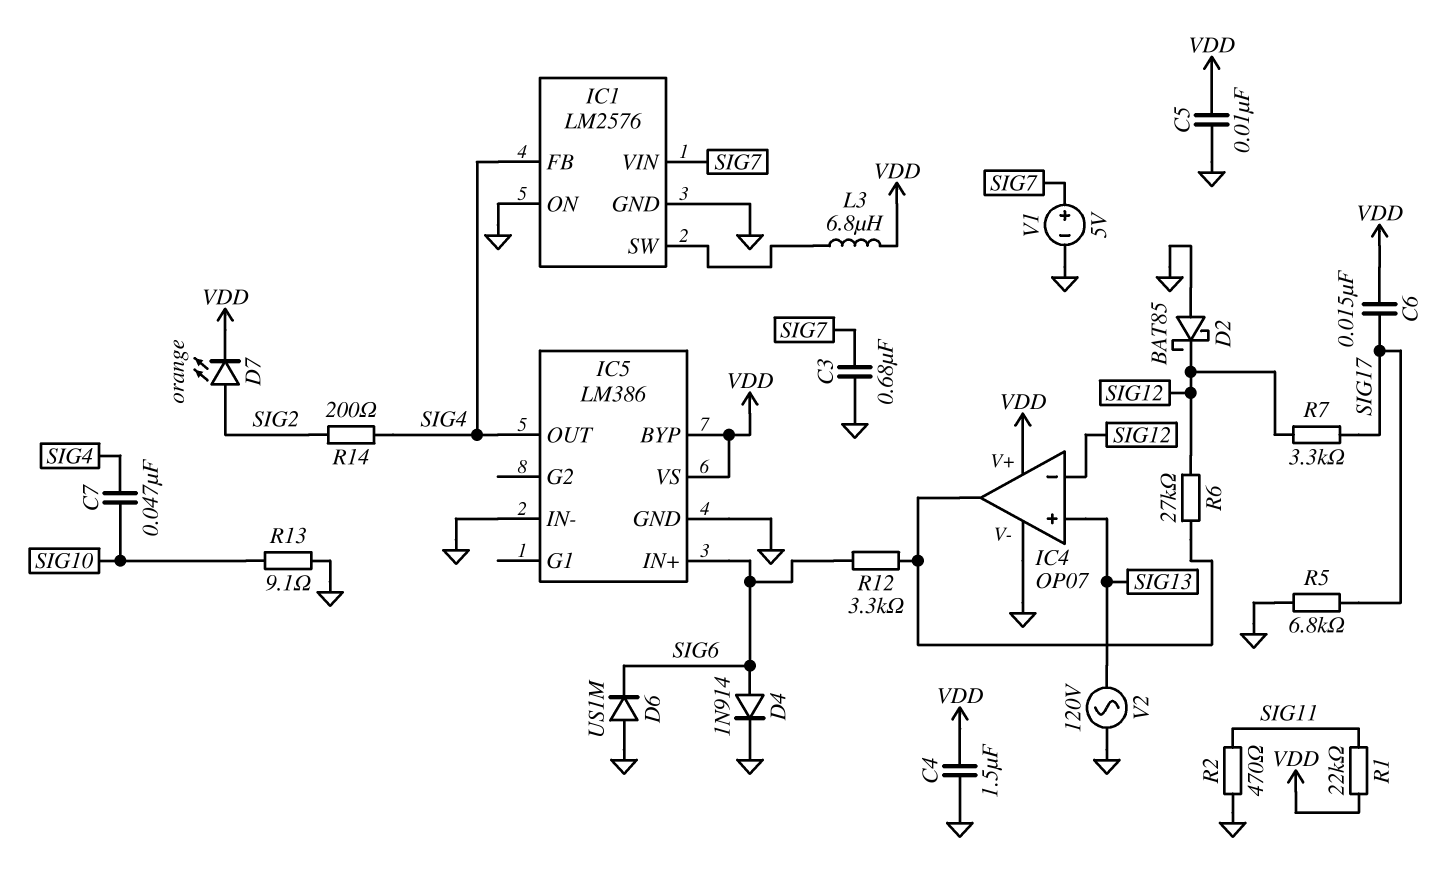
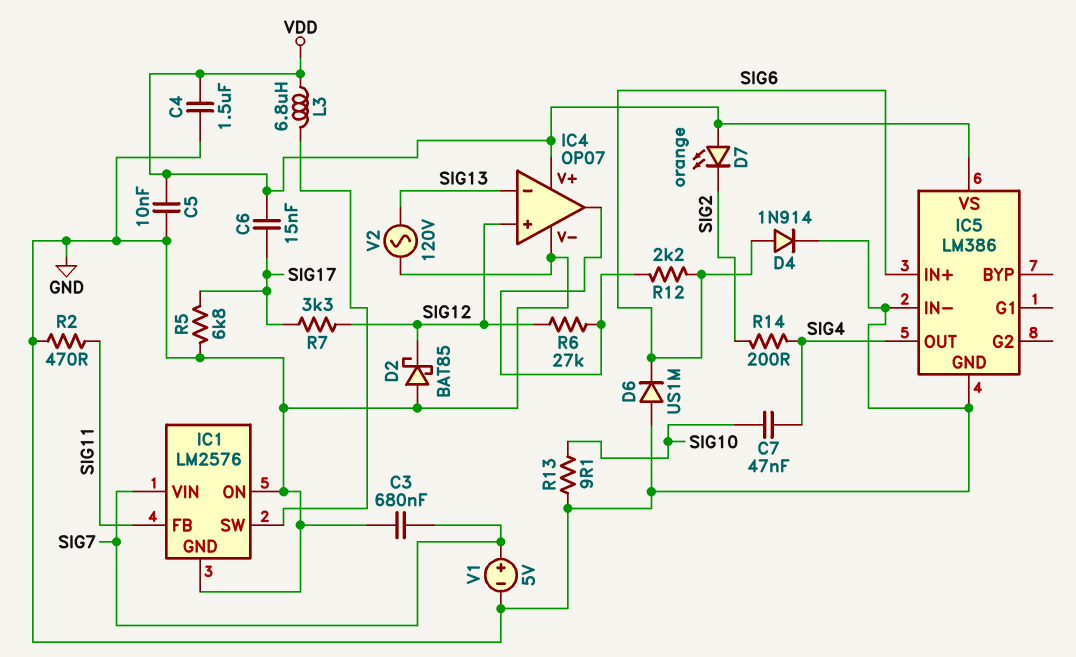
D7: LED orange (A SIG2, K VDD) -> LED orange (A VDD, K SIG2)
IC1 pin FB: SIG4 -> SIG11
IC4 pin in+: SIG13 -> SIG12
IC4 pin in-: SIG12 -> SIG13
IC5 pin BYP: VDD -> none
R1: 22k (SIG11, VDD) -> none
R12: 3.3k (IC4/out, SIG6) -> 2.2k (IC4/out, SIG6)

